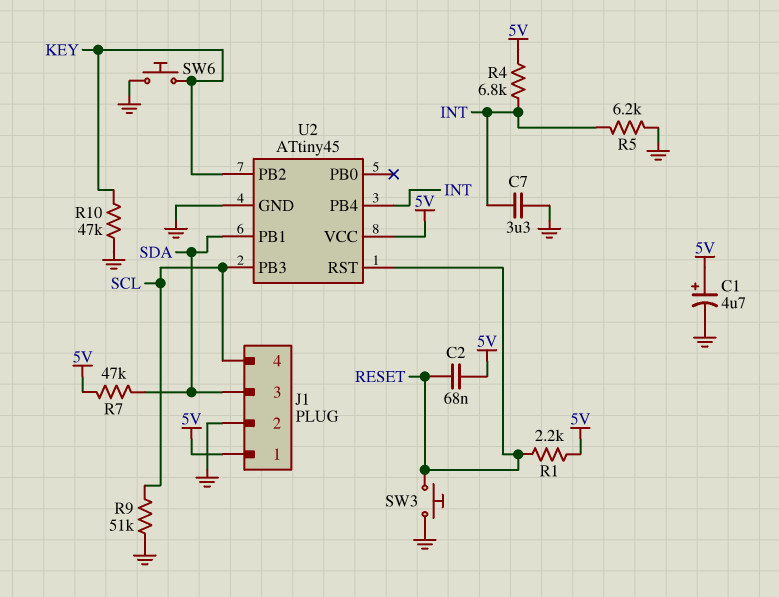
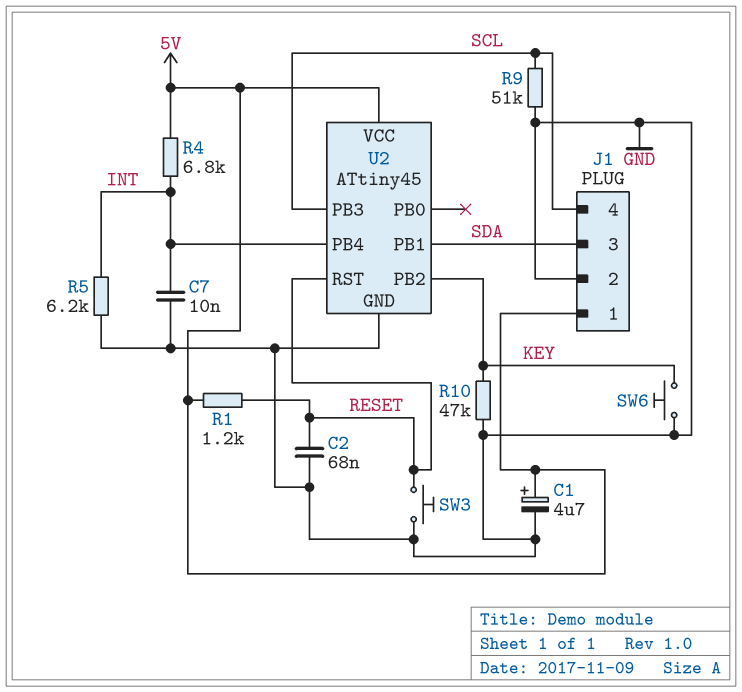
C2: 68nF (5V, RESET) -> 68nF (GND, RESET)
C7: 3.3uF (GND, INT) -> 10nF (GND, INT)
R1: 2.2k (5V, RESET) -> 1.2k (5V, RESET)
R7: 47k (5V, SDA) -> none

